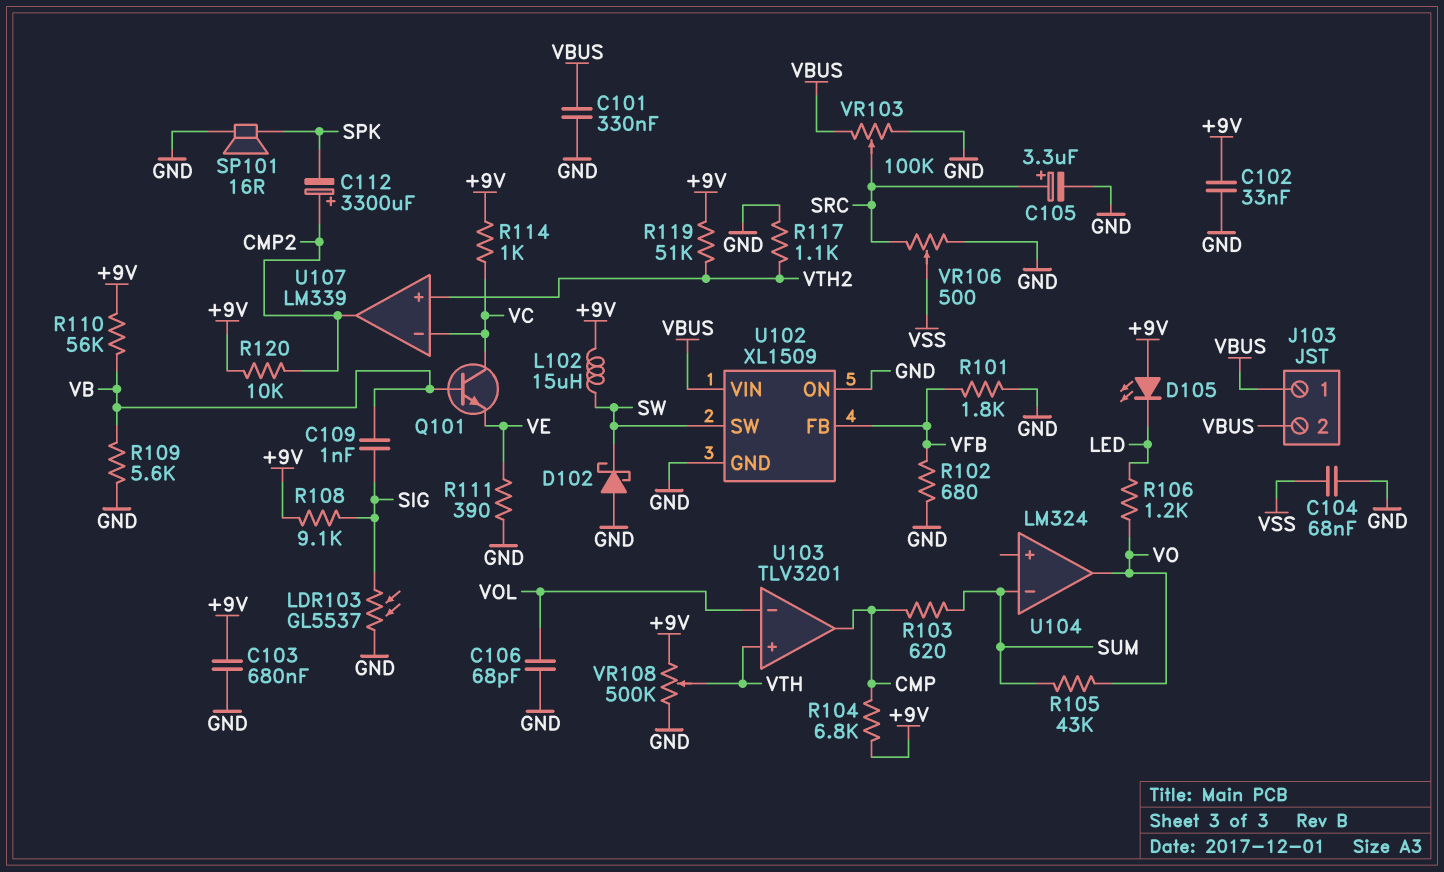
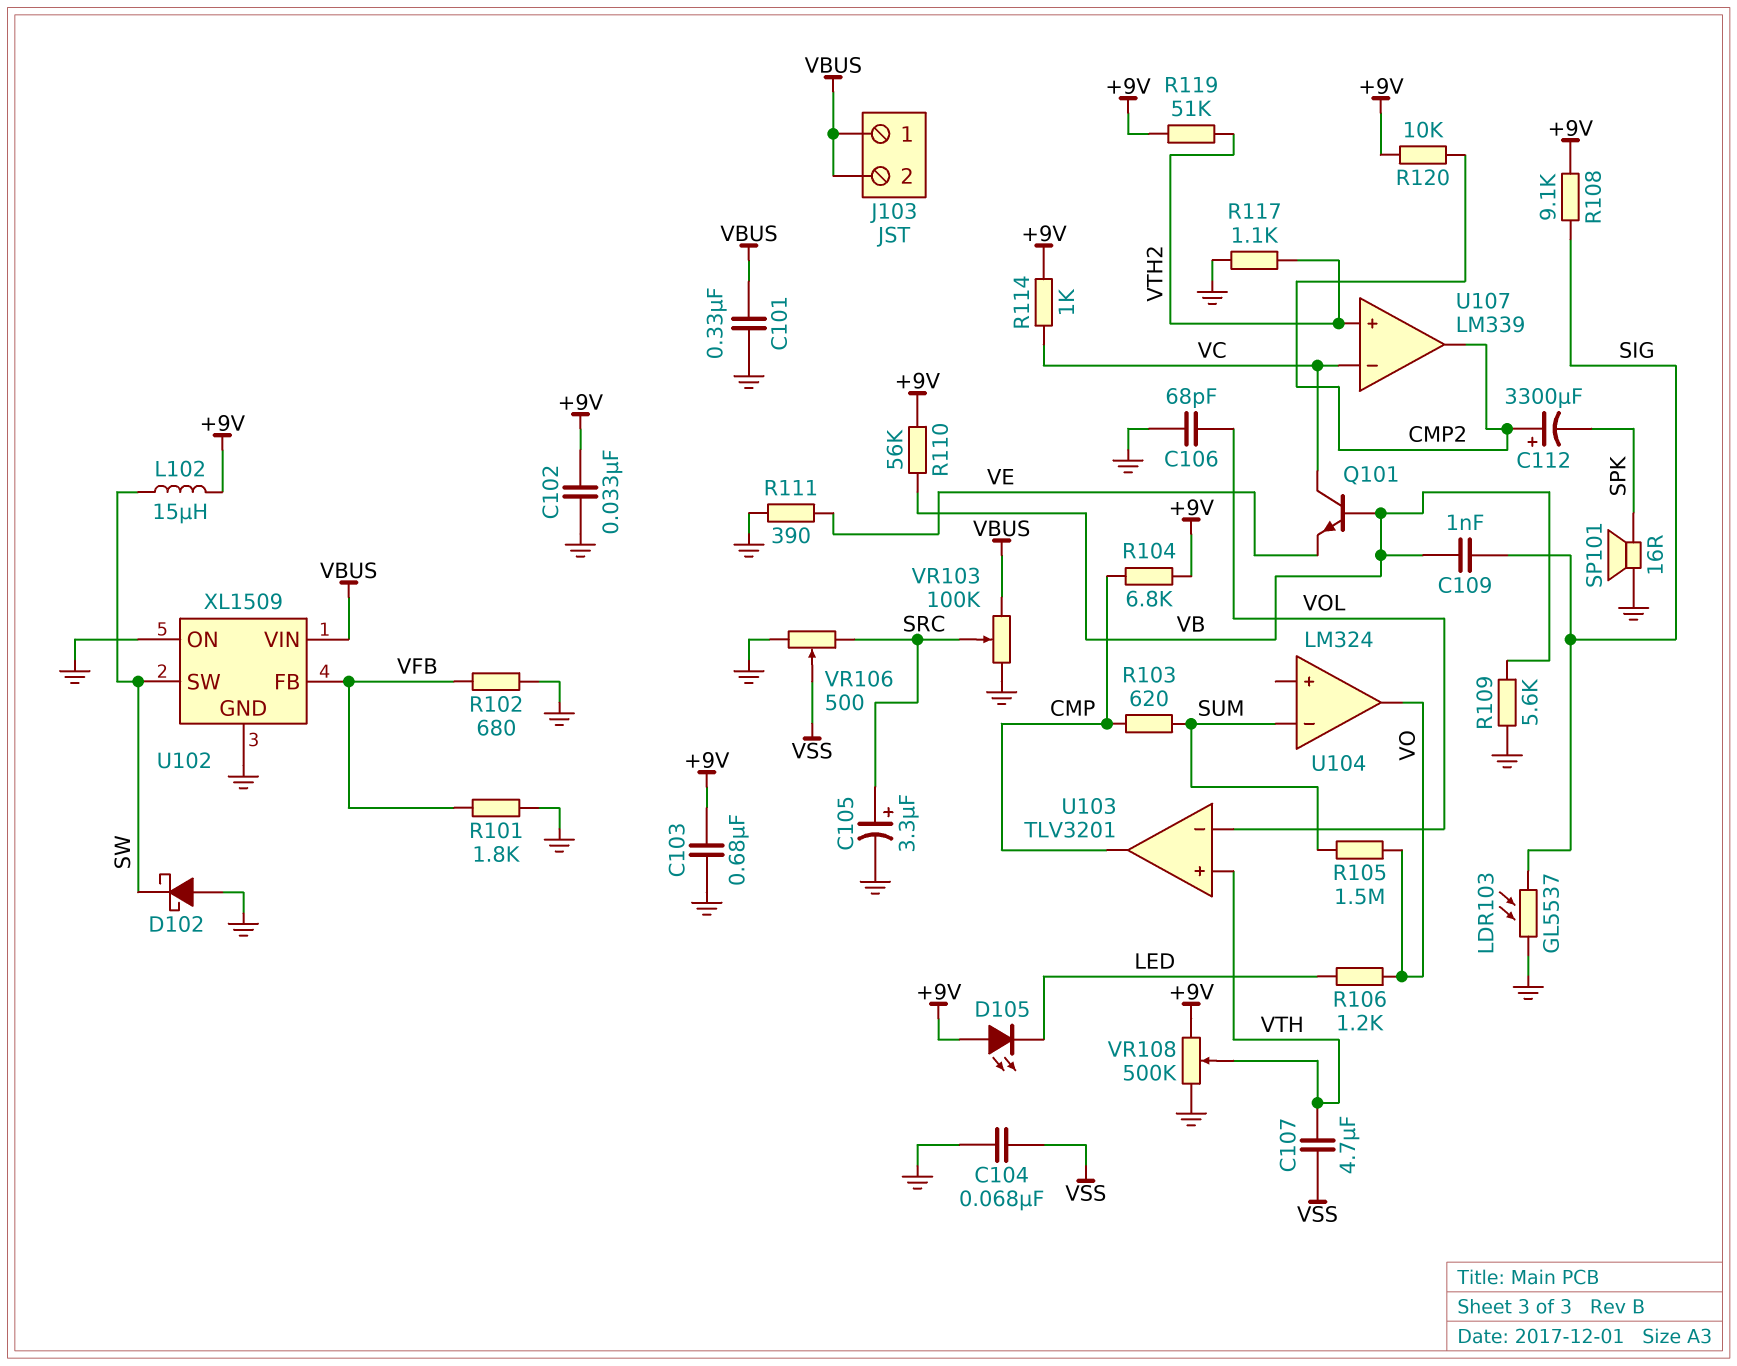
C107: none -> 4.7uF (VSS, VTH)
R105: 43k (SUM, VO) -> 1.5M (SUM, VO)

